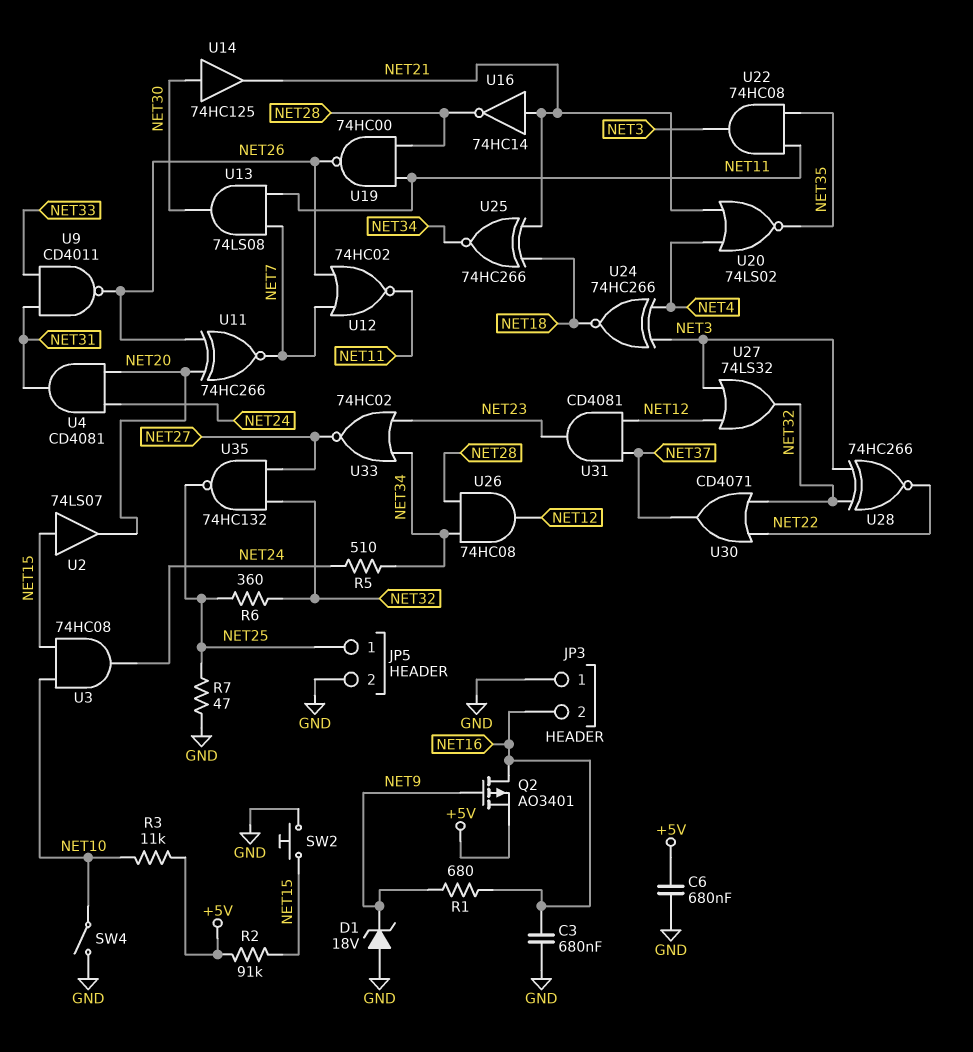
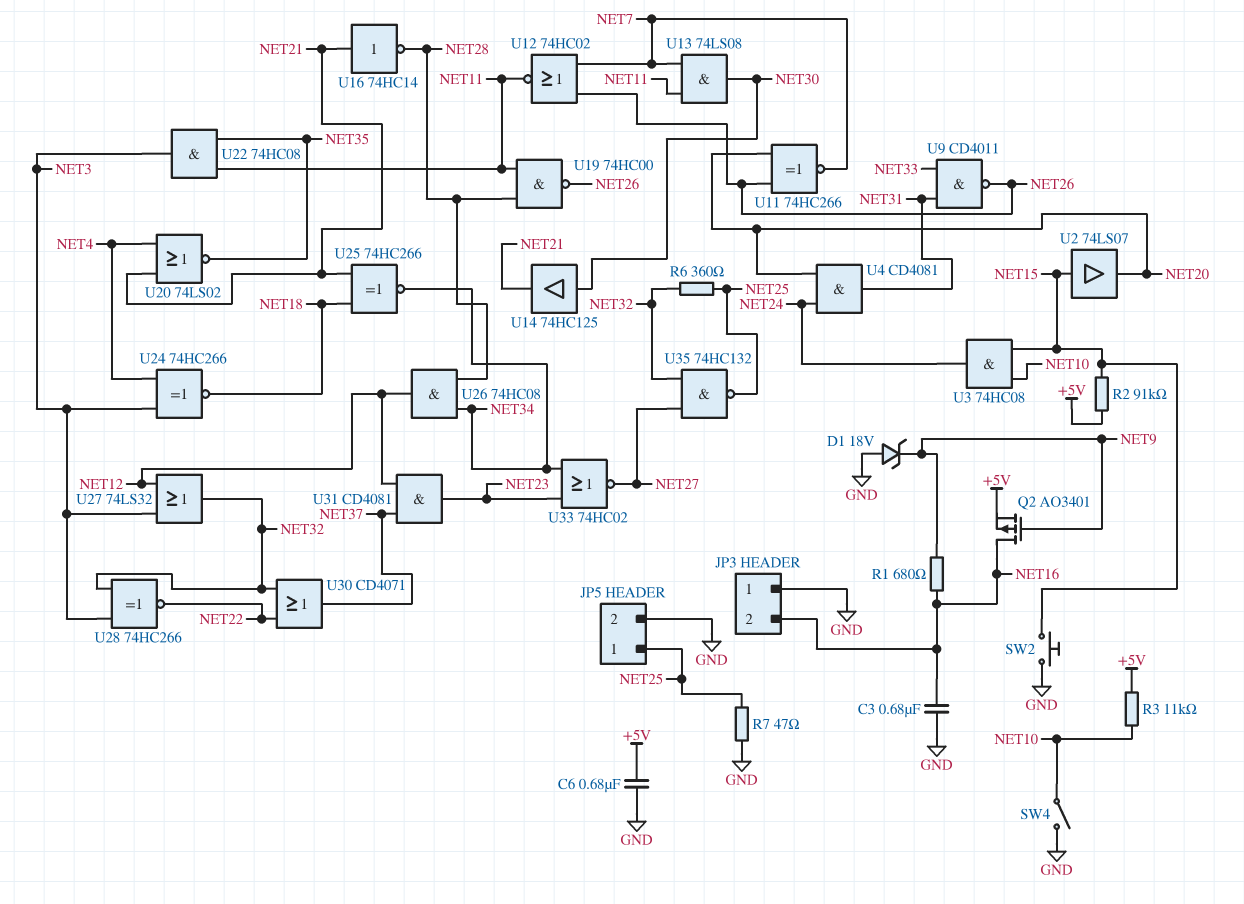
R5: 510 (NET24, NET34) -> none

